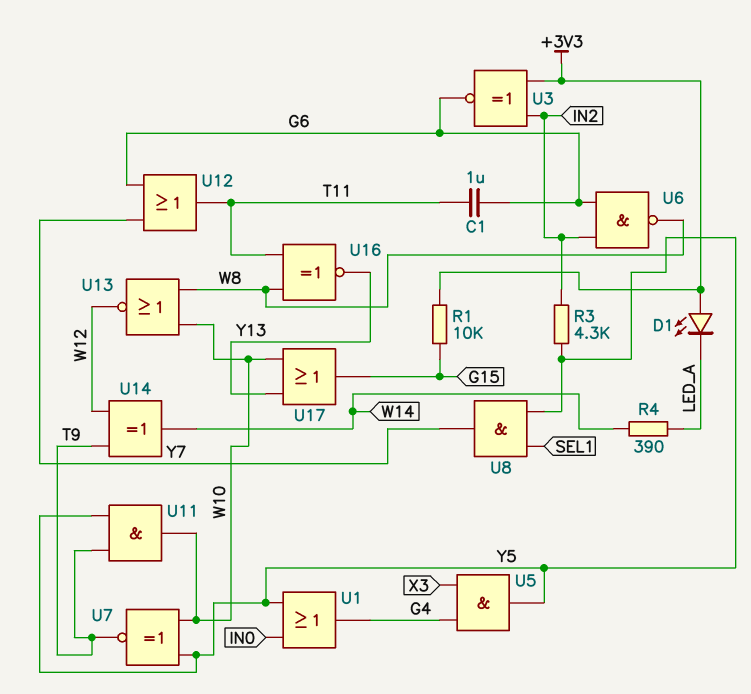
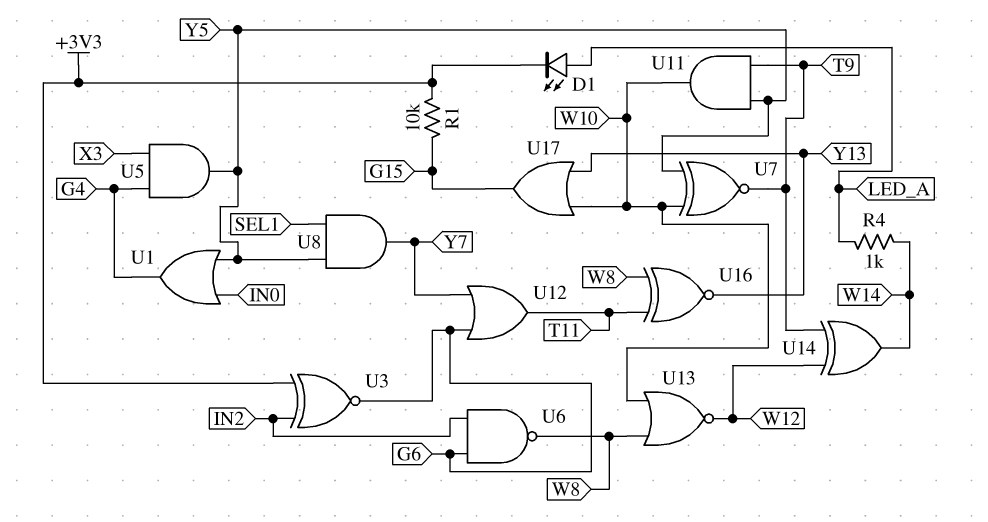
C1: 1uF (G6, T11) -> none
D1: LED (A +3V3, K LED_A) -> LED (A LED_A, K +3V3)
R3: 4.3k (IN2, Y5) -> none
R4: 390 (LED_A, W14) -> 1k (LED_A, W14)

